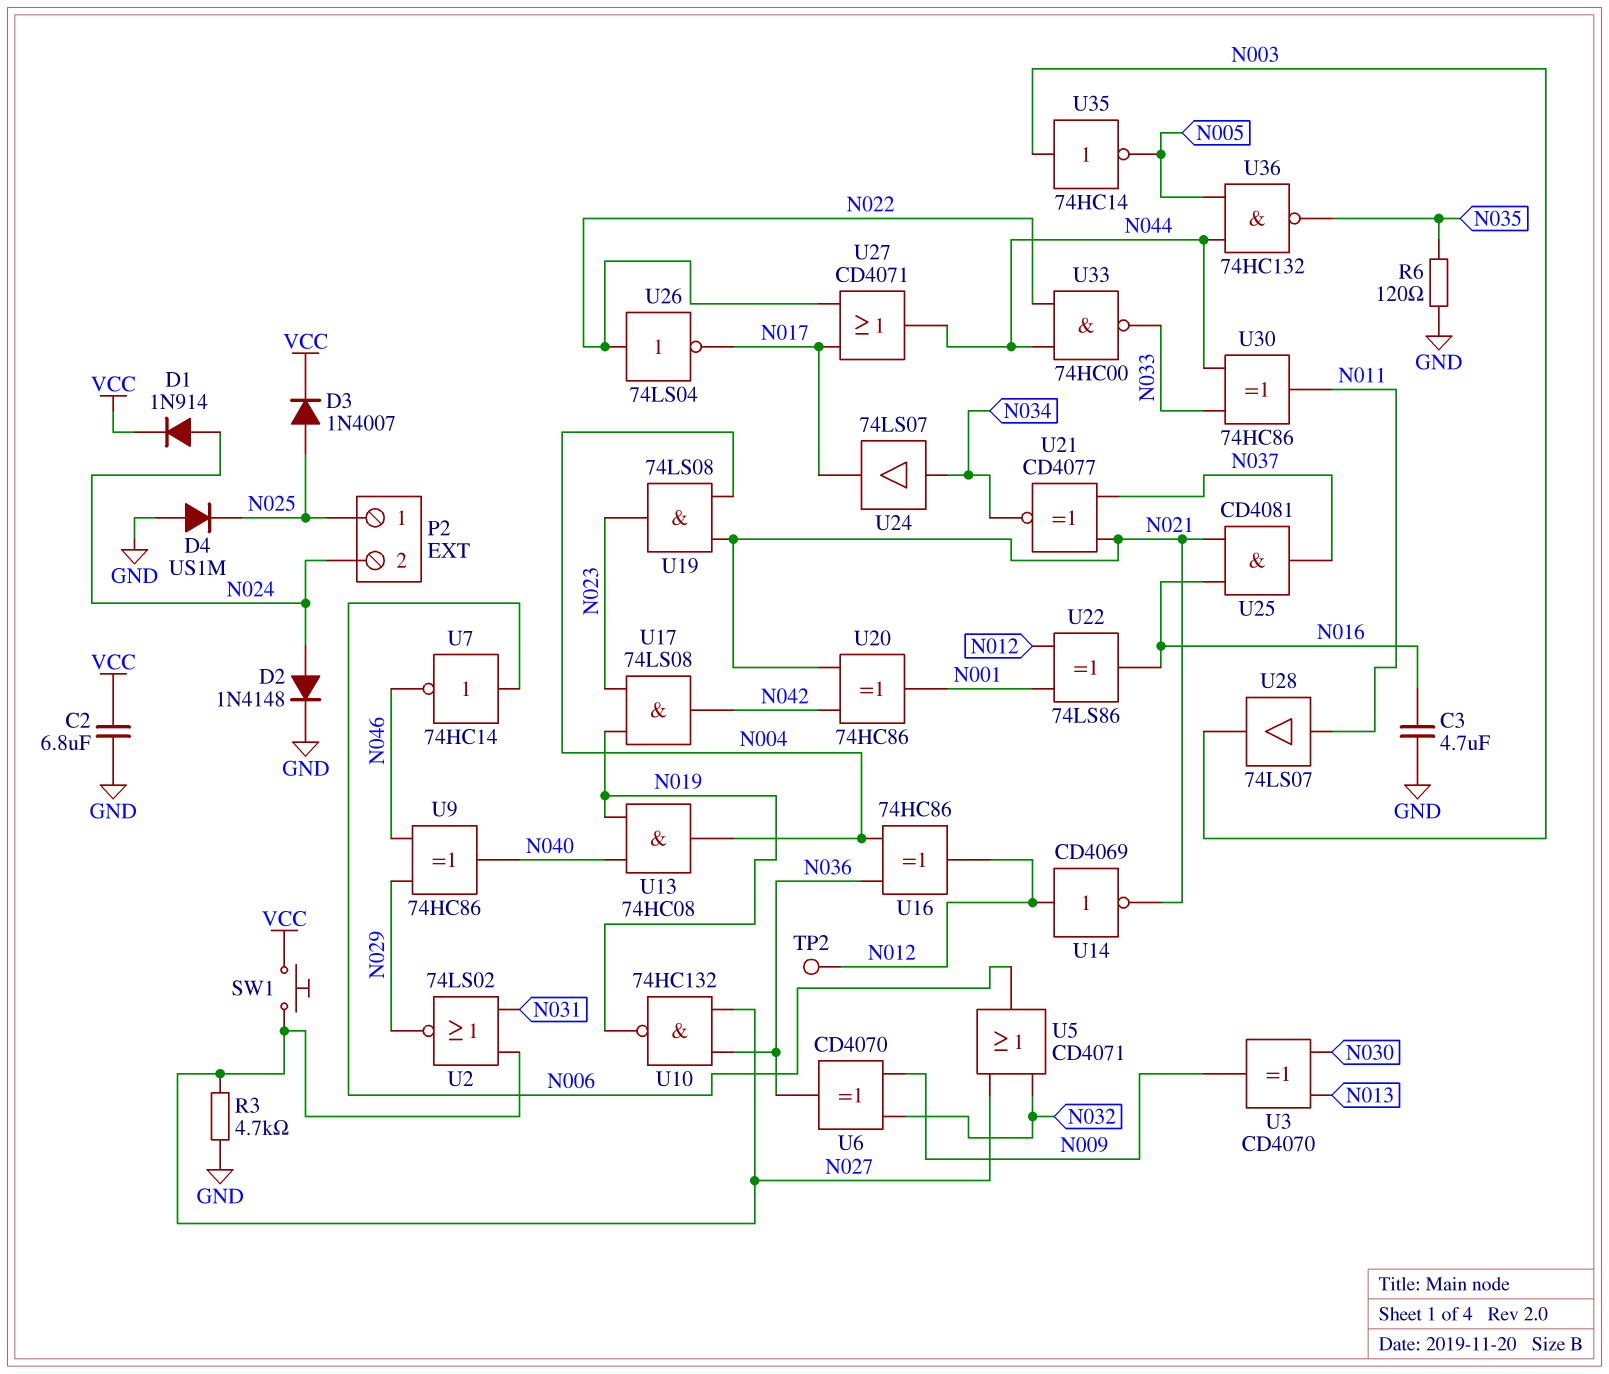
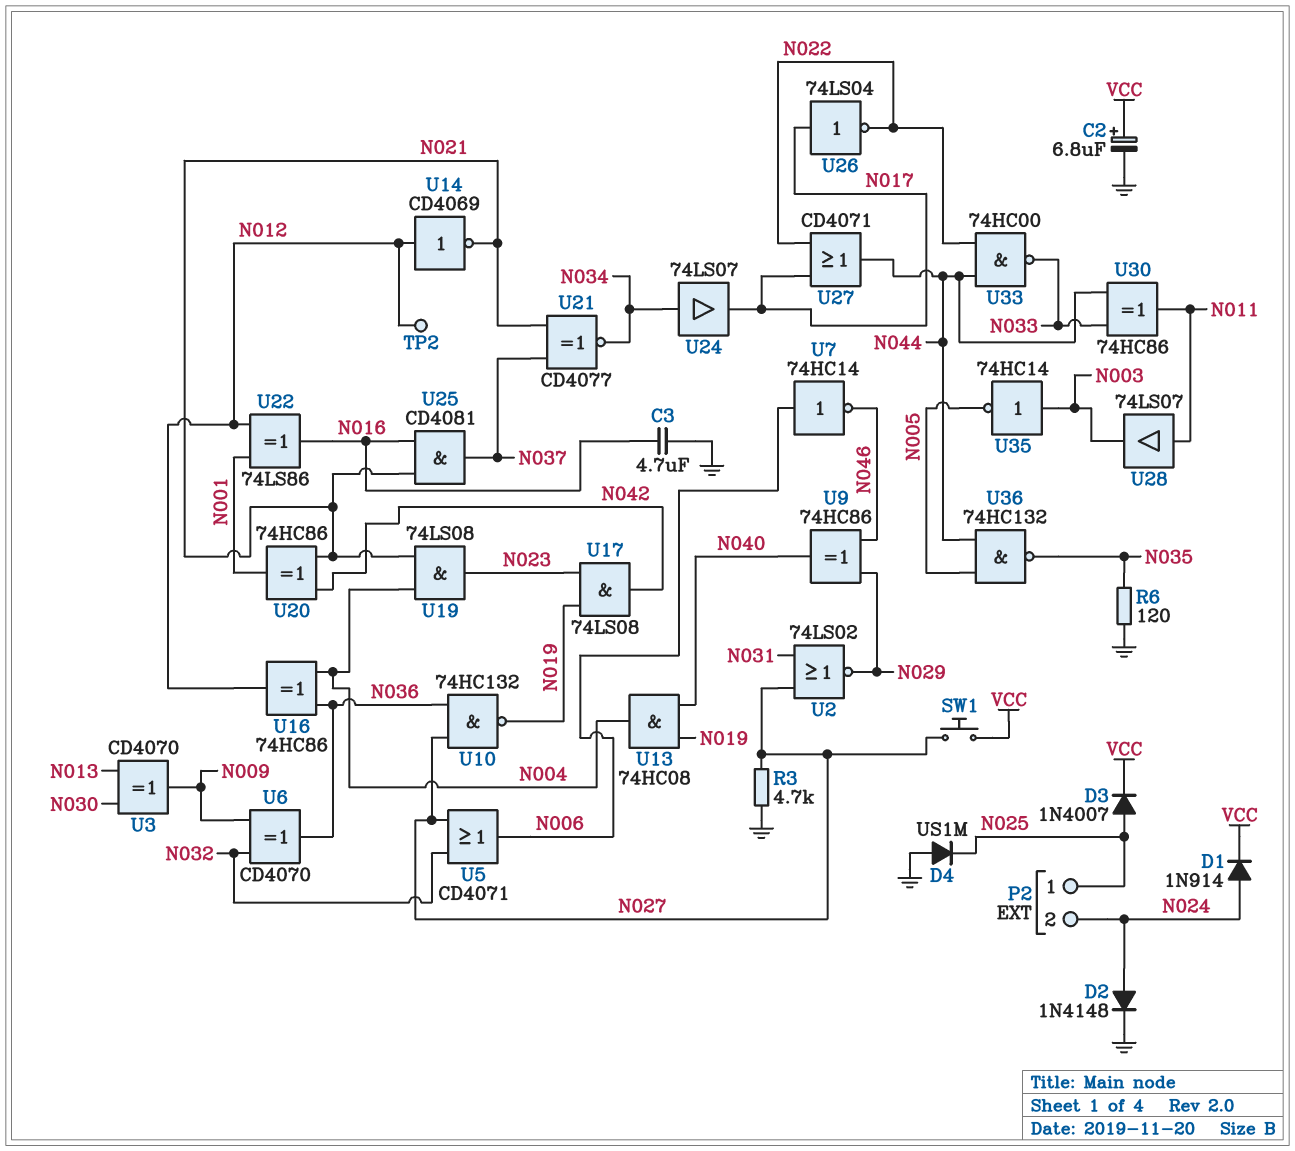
C2: 6.8uF (GND, VCC) -> 6.8uF (plus VCC, minus GND)
U26: NOT 74LS04 (in N022, out N017) -> NOT 74LS04 (in N017, out N022)

